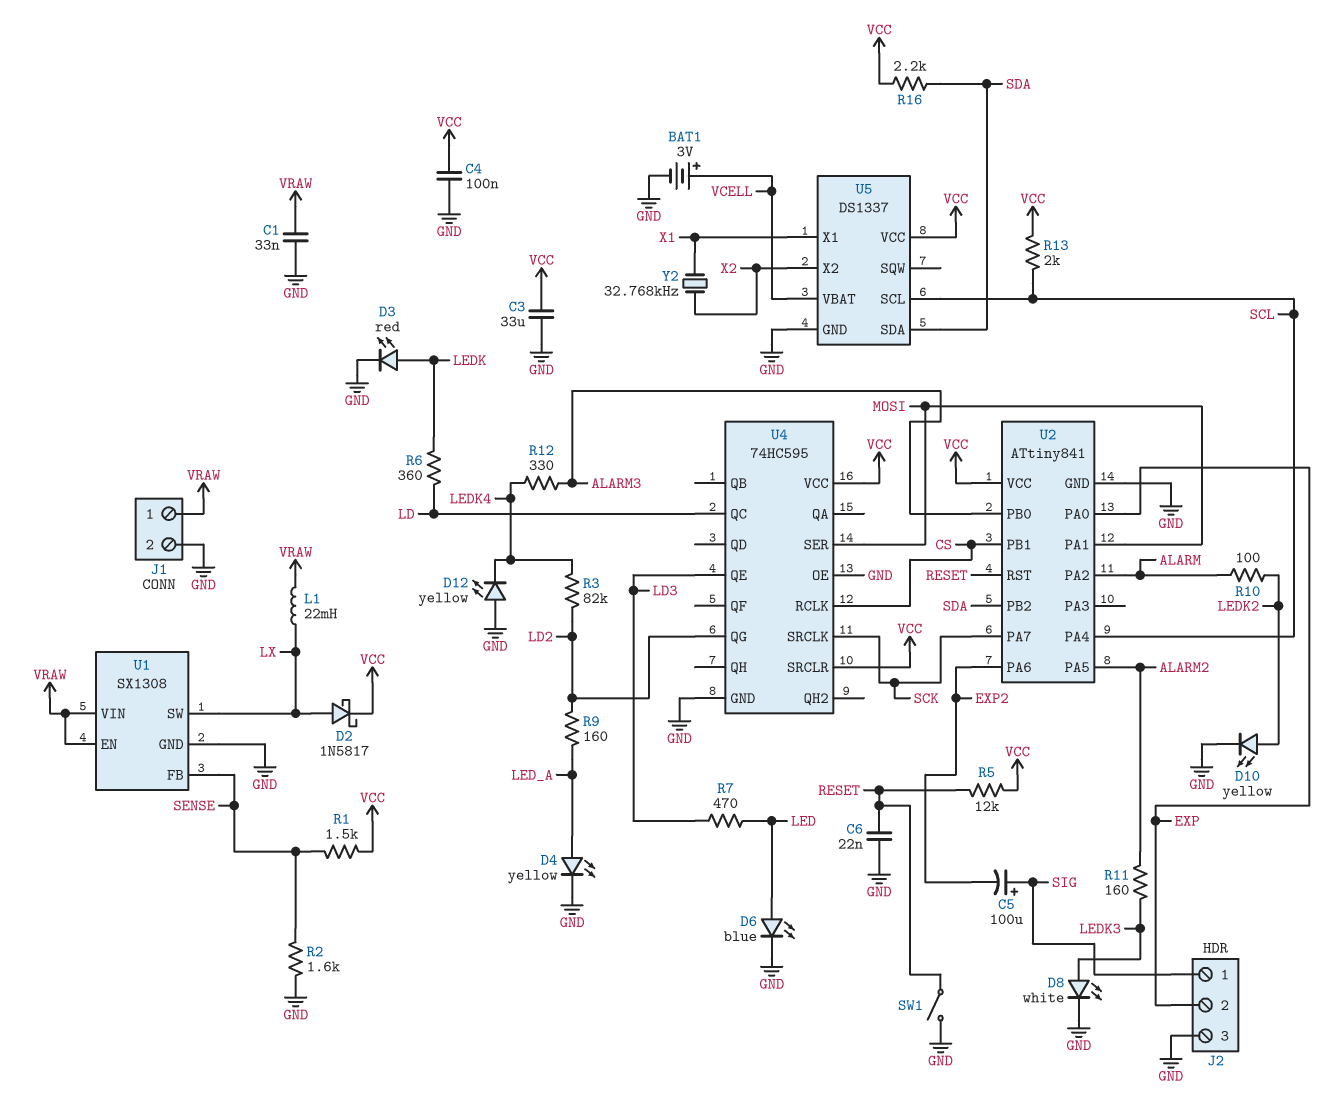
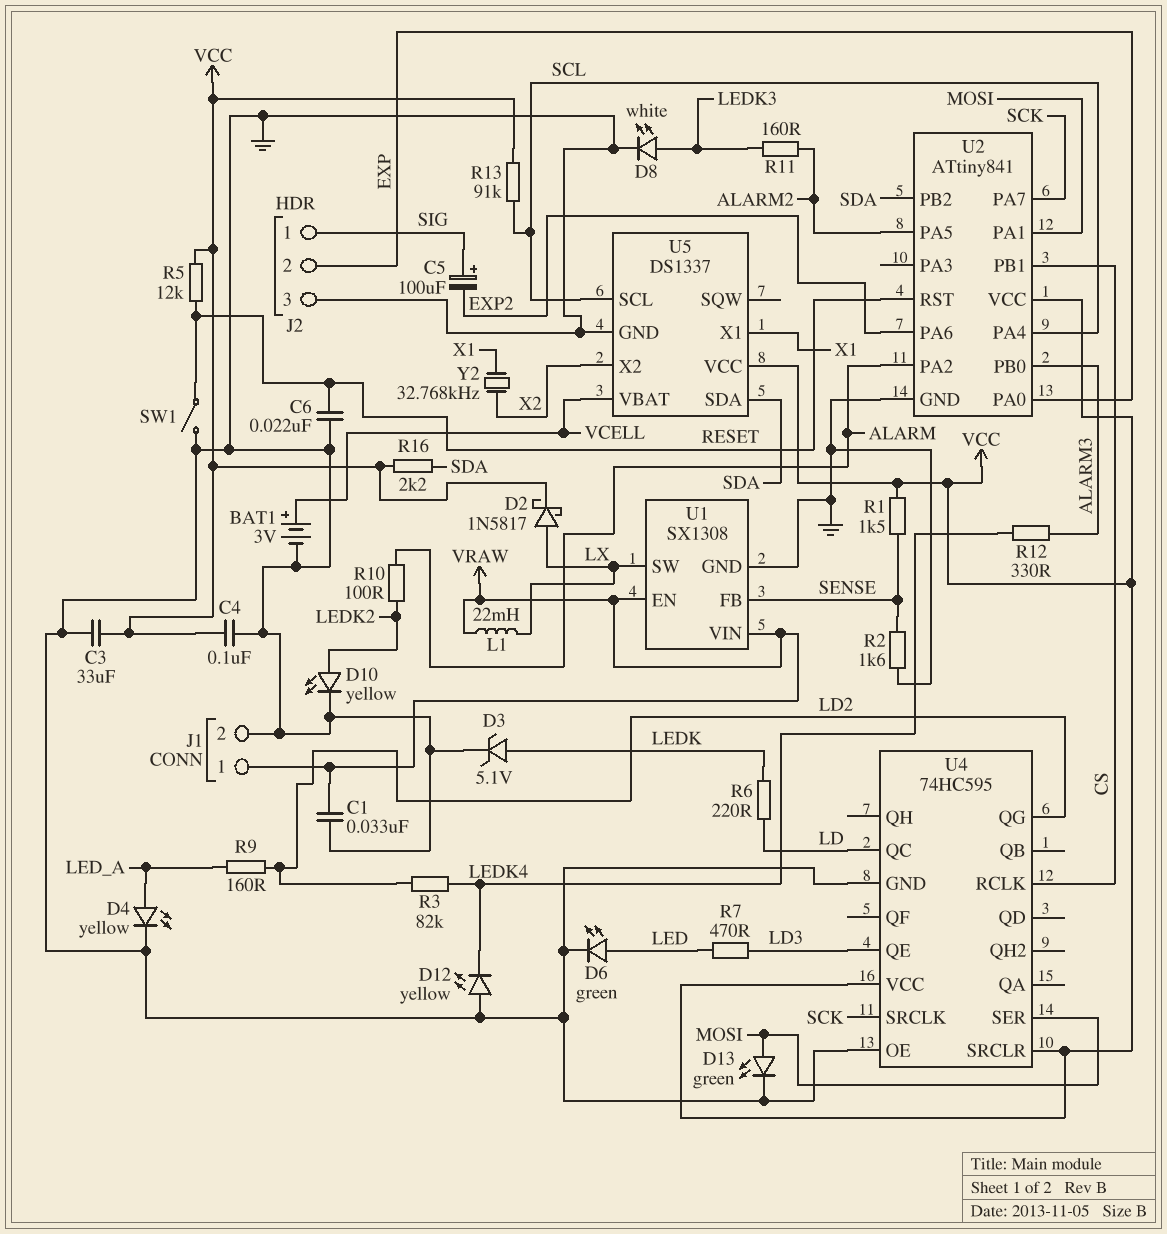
D3: LED red (A LEDK, K GND) -> zener 5.1V (A LEDK, K GND)
D6: LED blue (A LED, K GND) -> LED green (A LED, K GND)
D13: none -> LED green (A MOSI, K GND)
R6: 360 (LD, LEDK) -> 220 (LD, LEDK)
R13: 2k (SCL, VCC) -> 91k (SCL, VCC)

